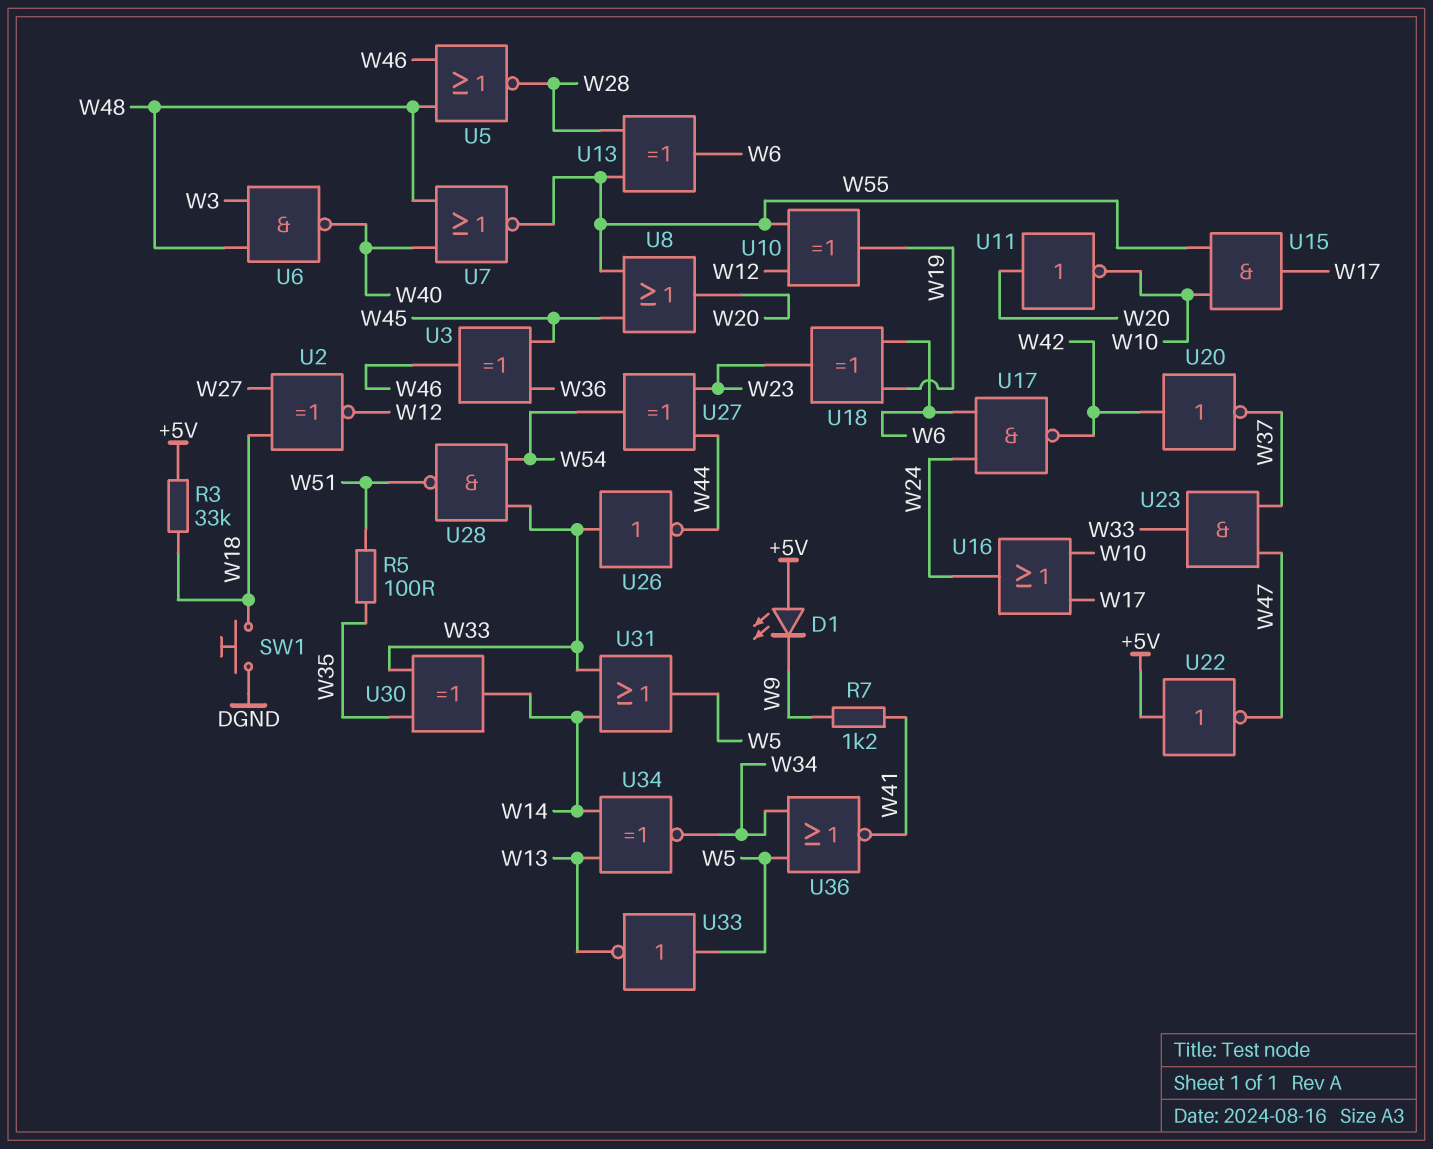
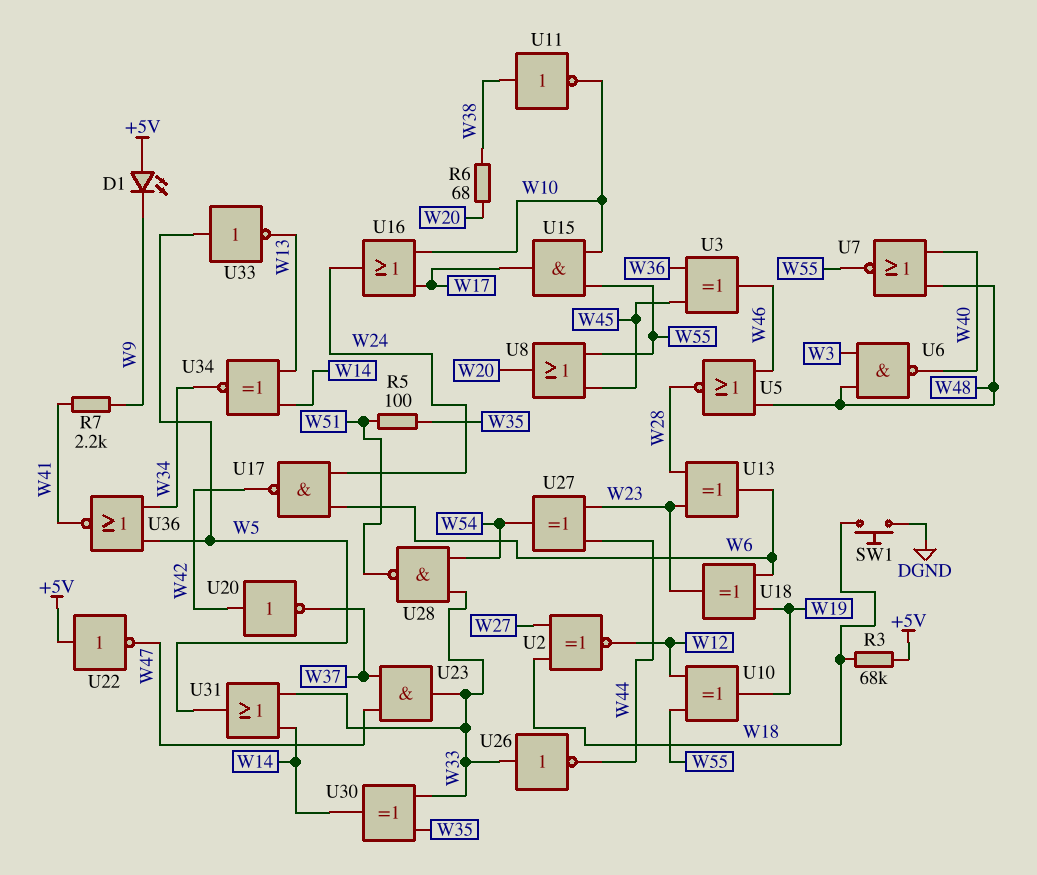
R3: 33k (+5V, W18) -> 68k (+5V, W18)
R6: none -> 68 (W20, W38)
R7: 1.2k (W9, W41) -> 2.2k (W9, W41)
U11: NOT (in W20, out W10) -> NOT (in W38, out W10)
U13: XOR (in W28, in W55, out W6) -> XOR (in W23, in W28, out W6)

